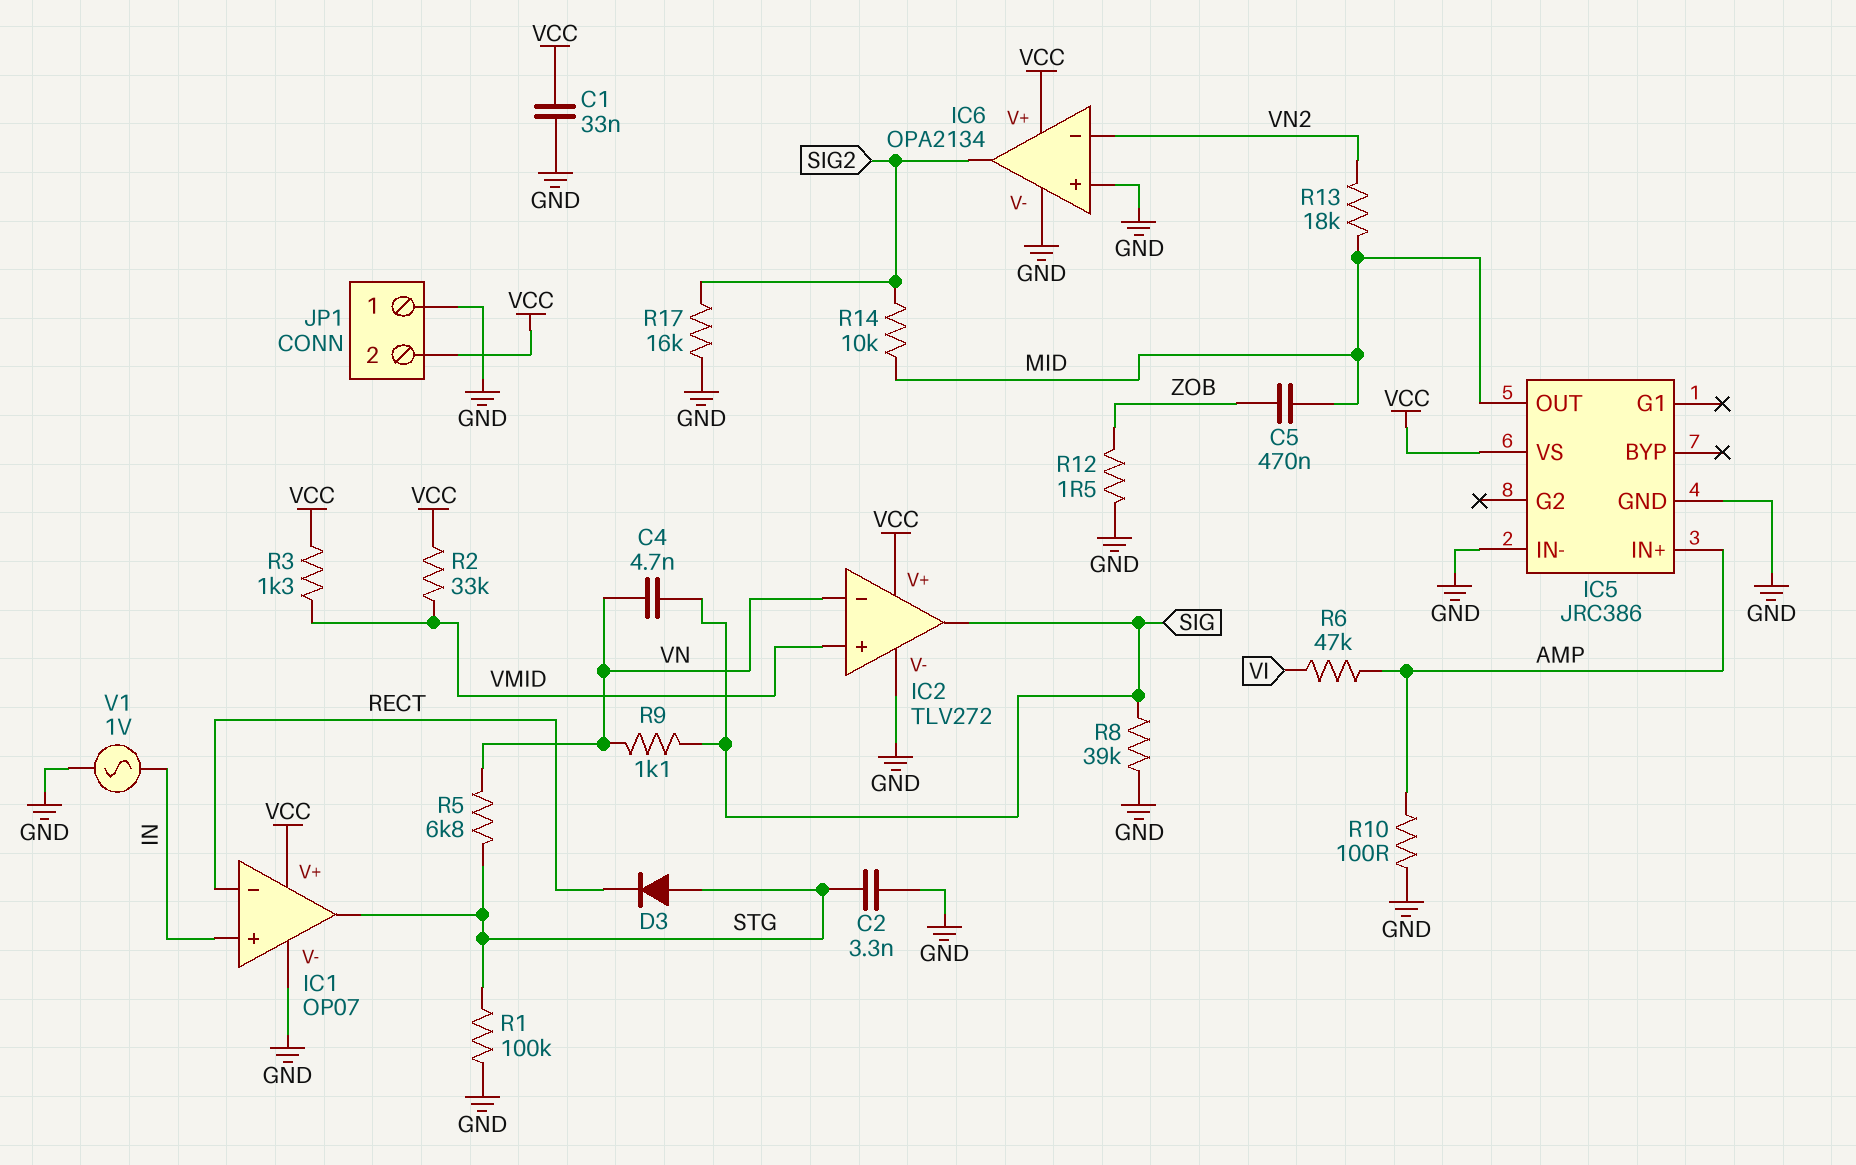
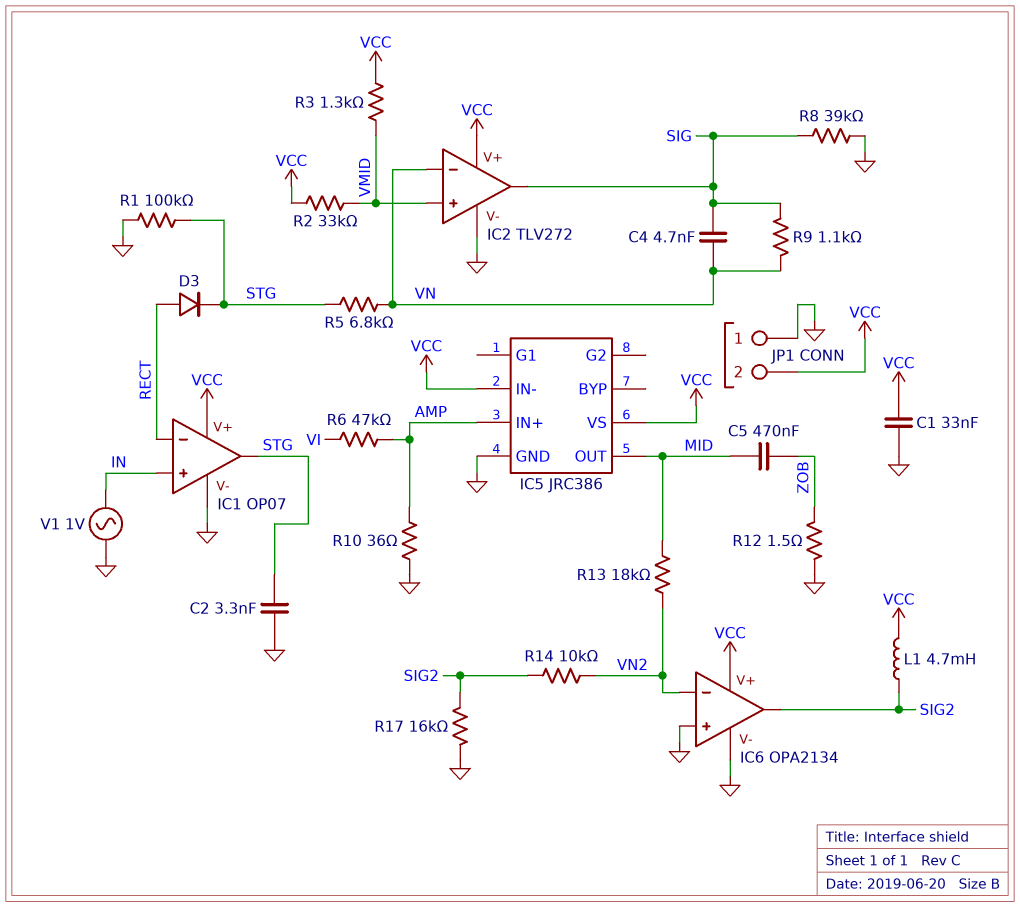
D3: diode (A STG, K RECT) -> diode (A RECT, K STG)
IC5 pin IN-: GND -> VCC
L1: none -> 4.7mH (SIG2, VCC)
R10: 100 (AMP, GND) -> 36 (AMP, GND)
R14: 10k (MID, SIG2) -> 10k (SIG2, VN2)

